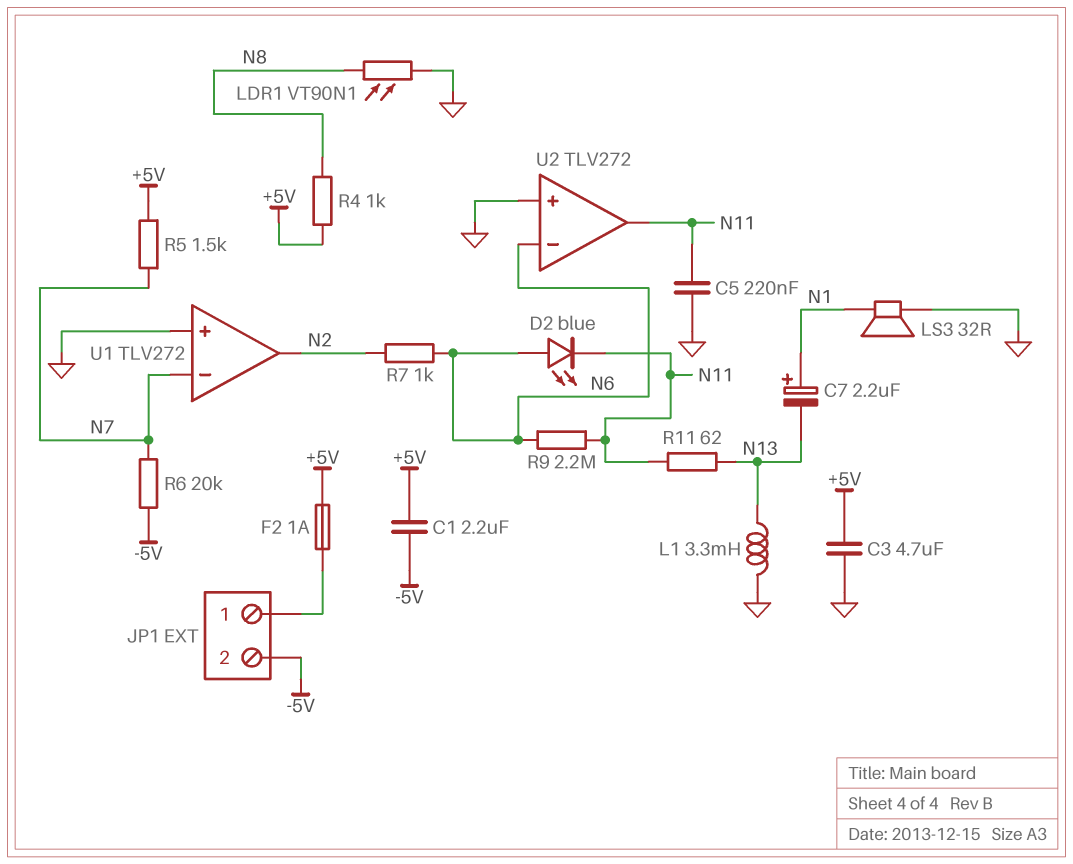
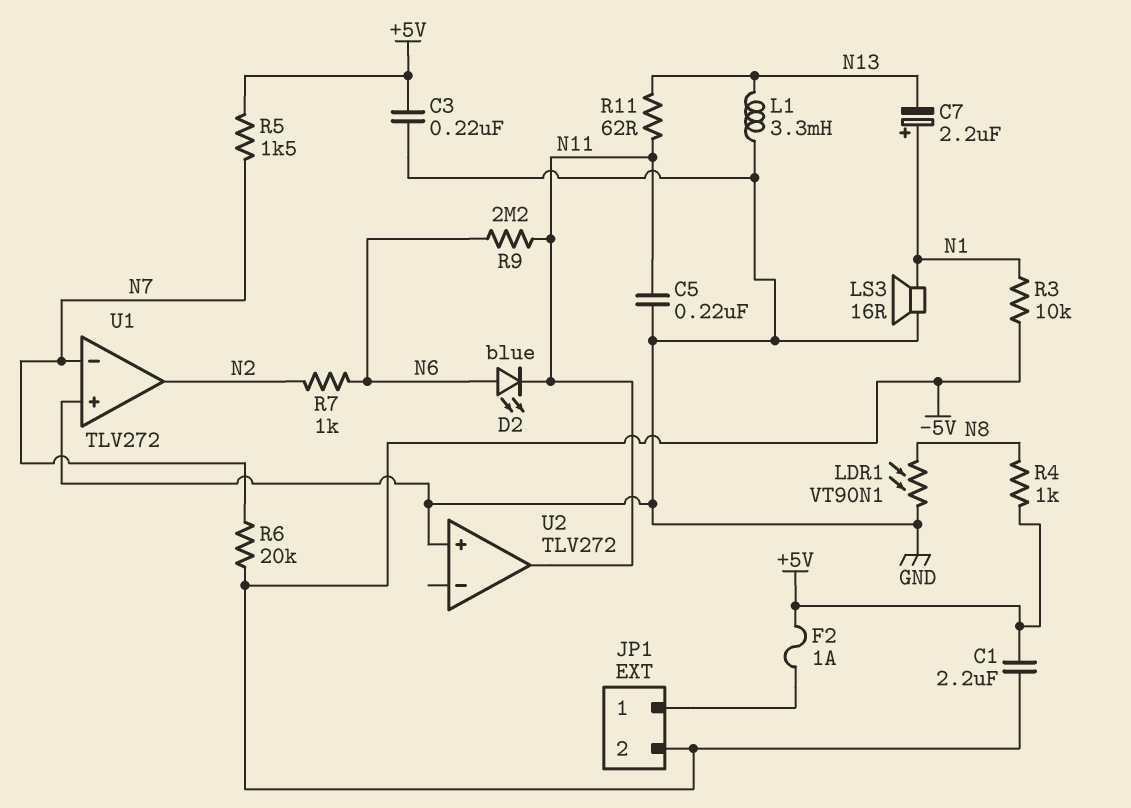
C3: 4.7uF (+5V, GND) -> 220nF (+5V, GND)
LS3: speaker 32R (GND, N1) -> speaker 16R (GND, N1)
R3: none -> 10k (-5V, N1)
U2 pin in-: N6 -> none

